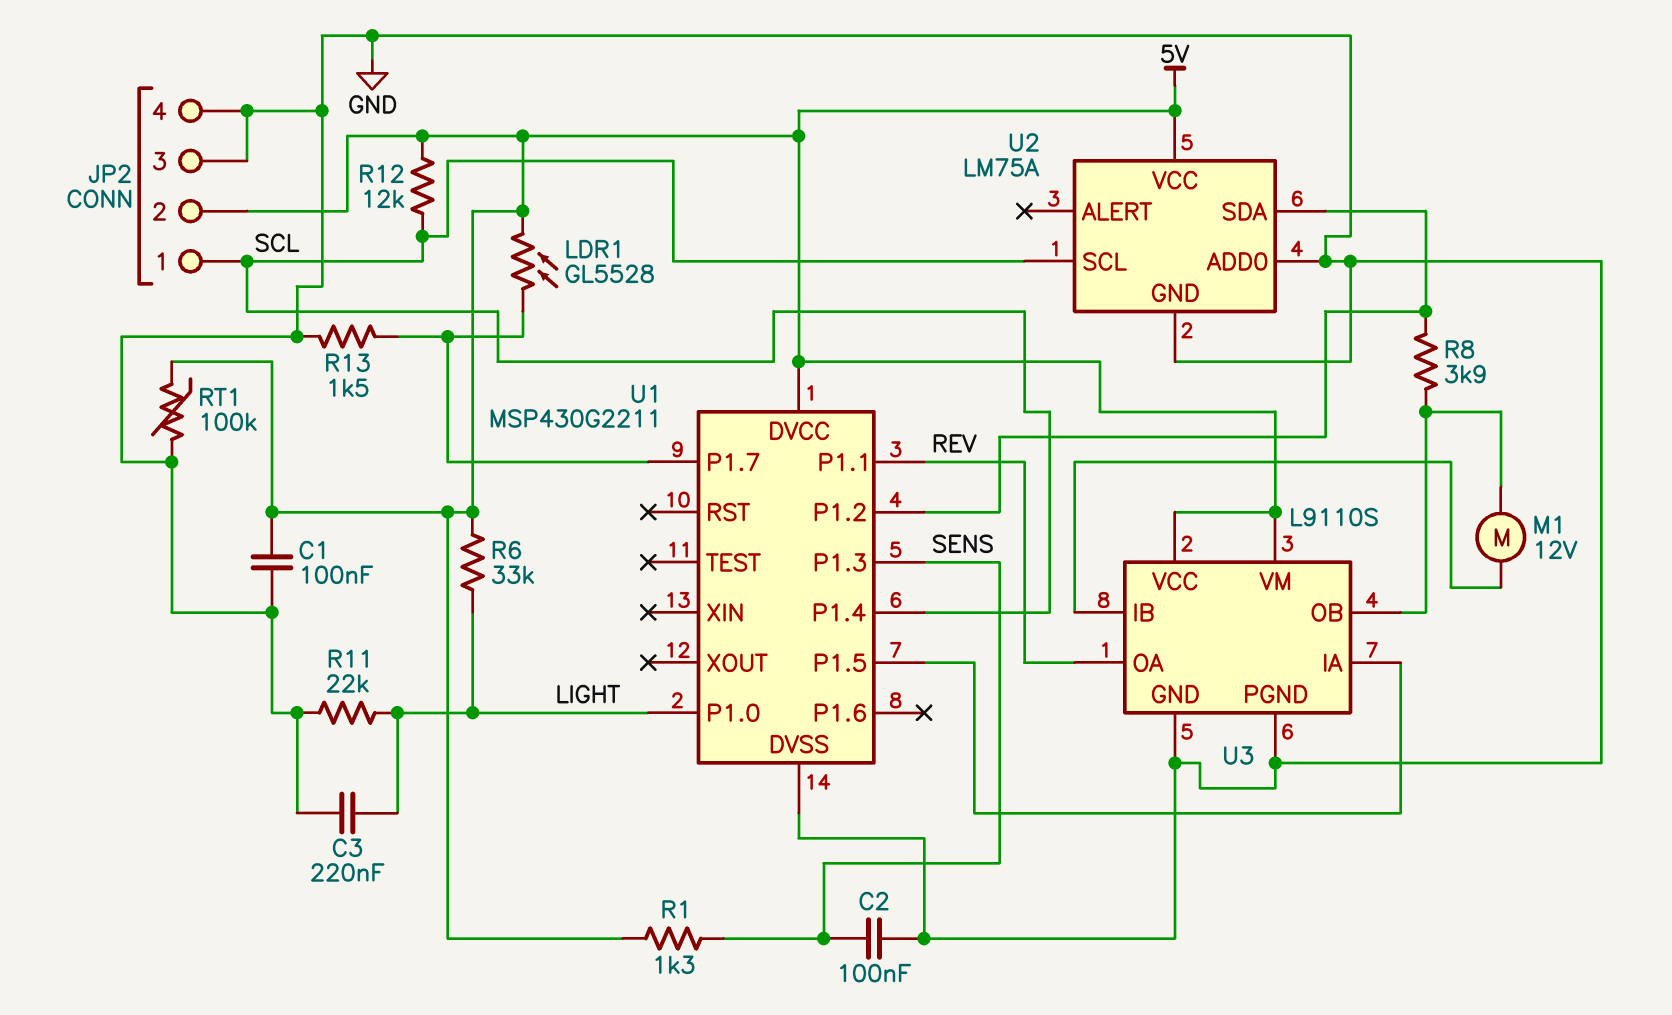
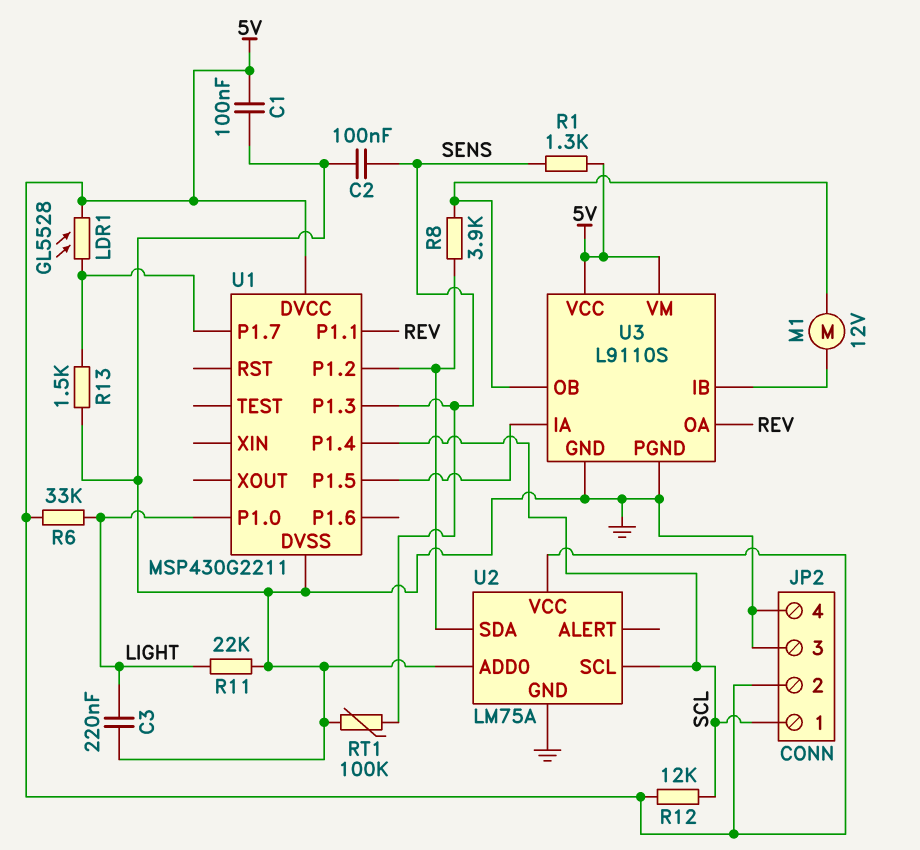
RT1: 100k (5V, GND) -> 100k (GND, SENS)

